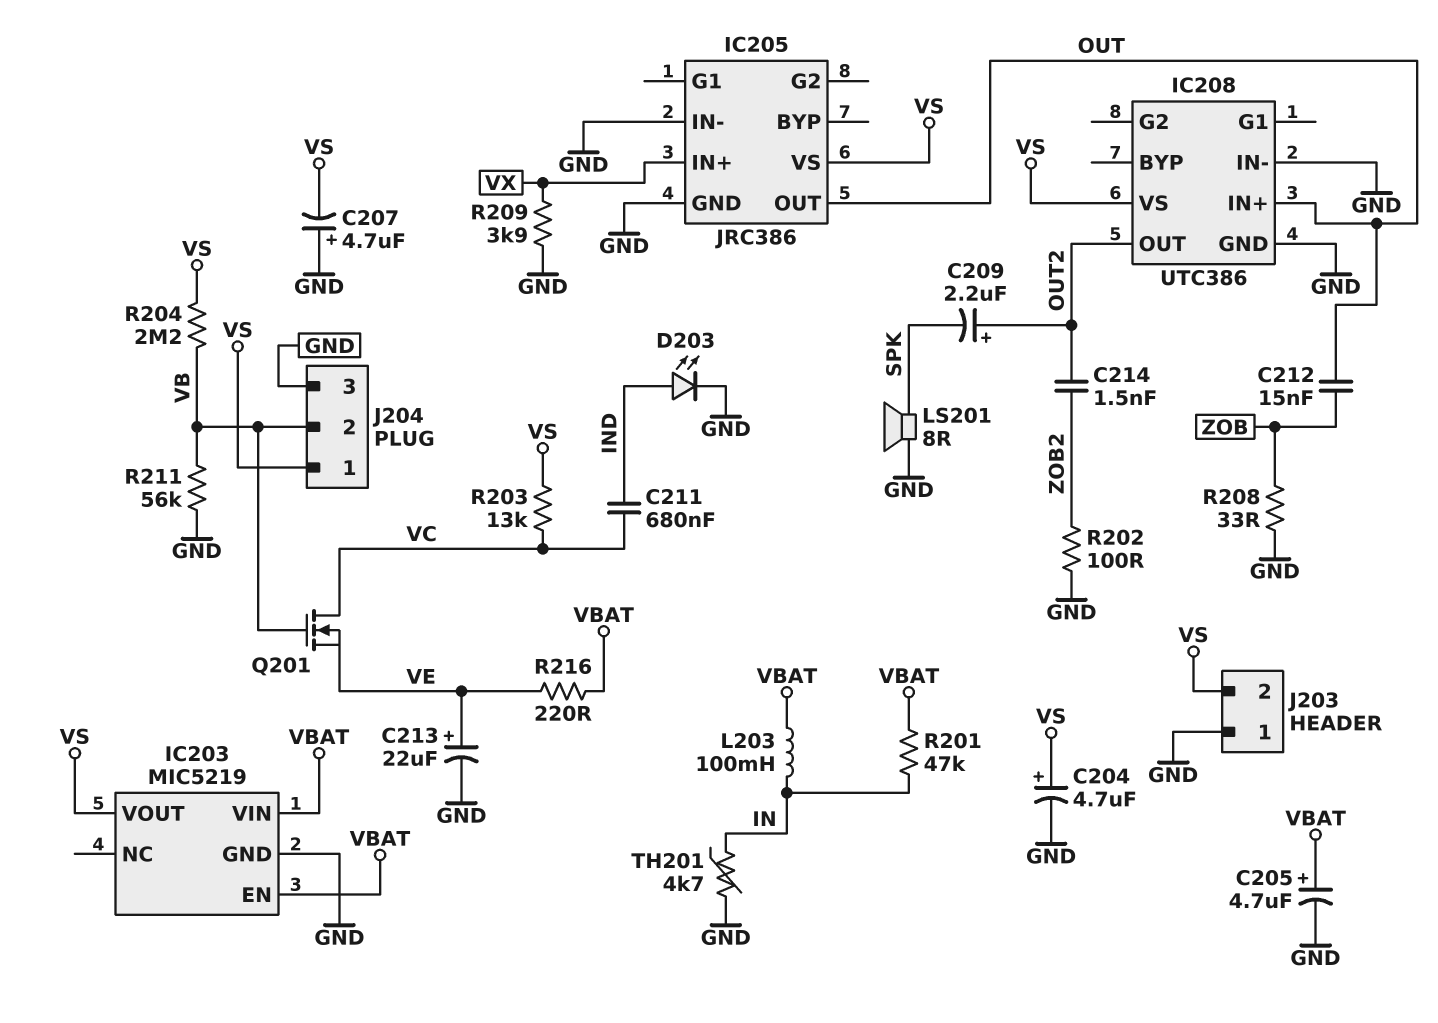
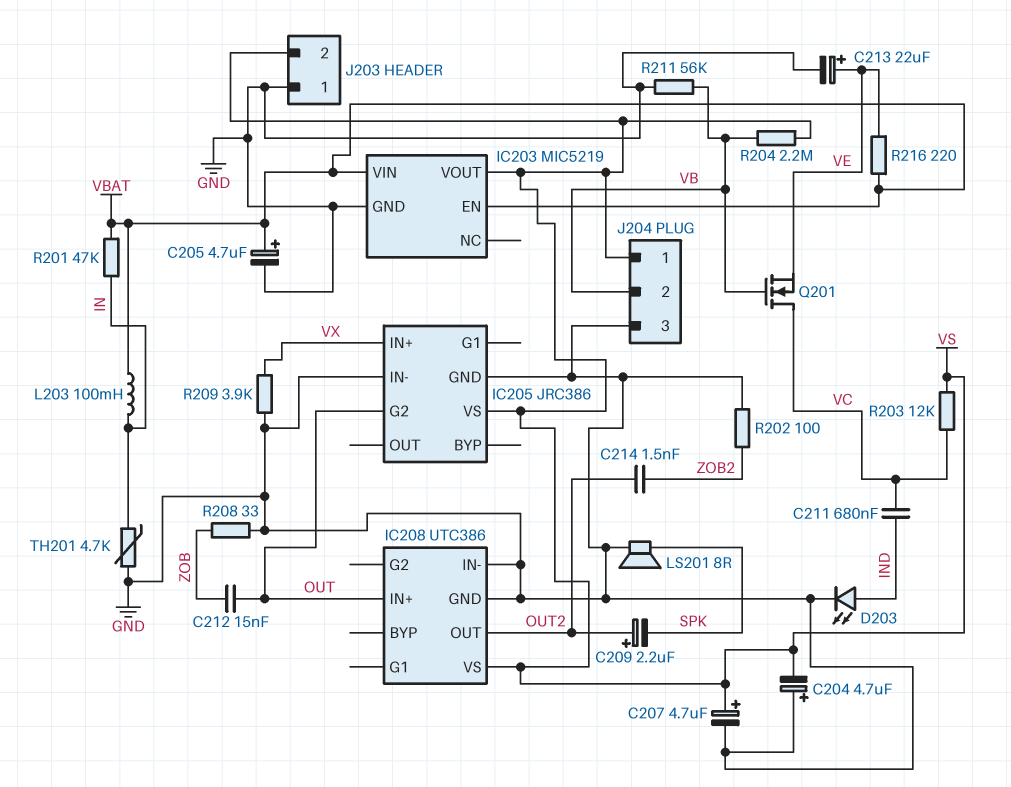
C204: 4.7uF (plus VS, minus GND) -> 4.7uF (plus GND, minus VS)
C207: 4.7uF (plus GND, minus VS) -> 4.7uF (plus VS, minus GND)
IC205 pin G2: none -> OUT
IC205 pin OUT: OUT -> none
R203: 13k (VC, VS) -> 12k (VC, VS)

